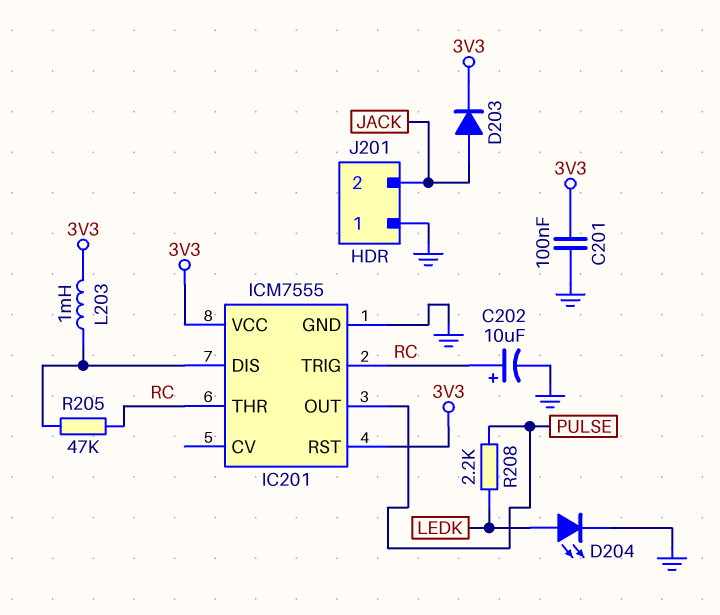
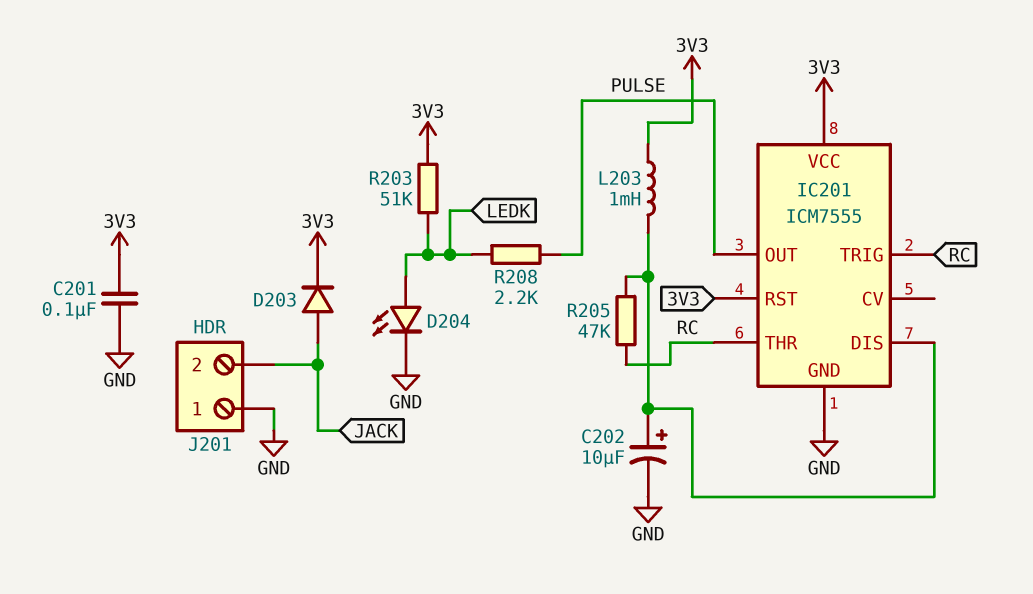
C202: 10uF (plus RC, minus GND) -> 10uF (plus IC201/DIS, minus GND)
R203: none -> 51k (3V3, LEDK)

